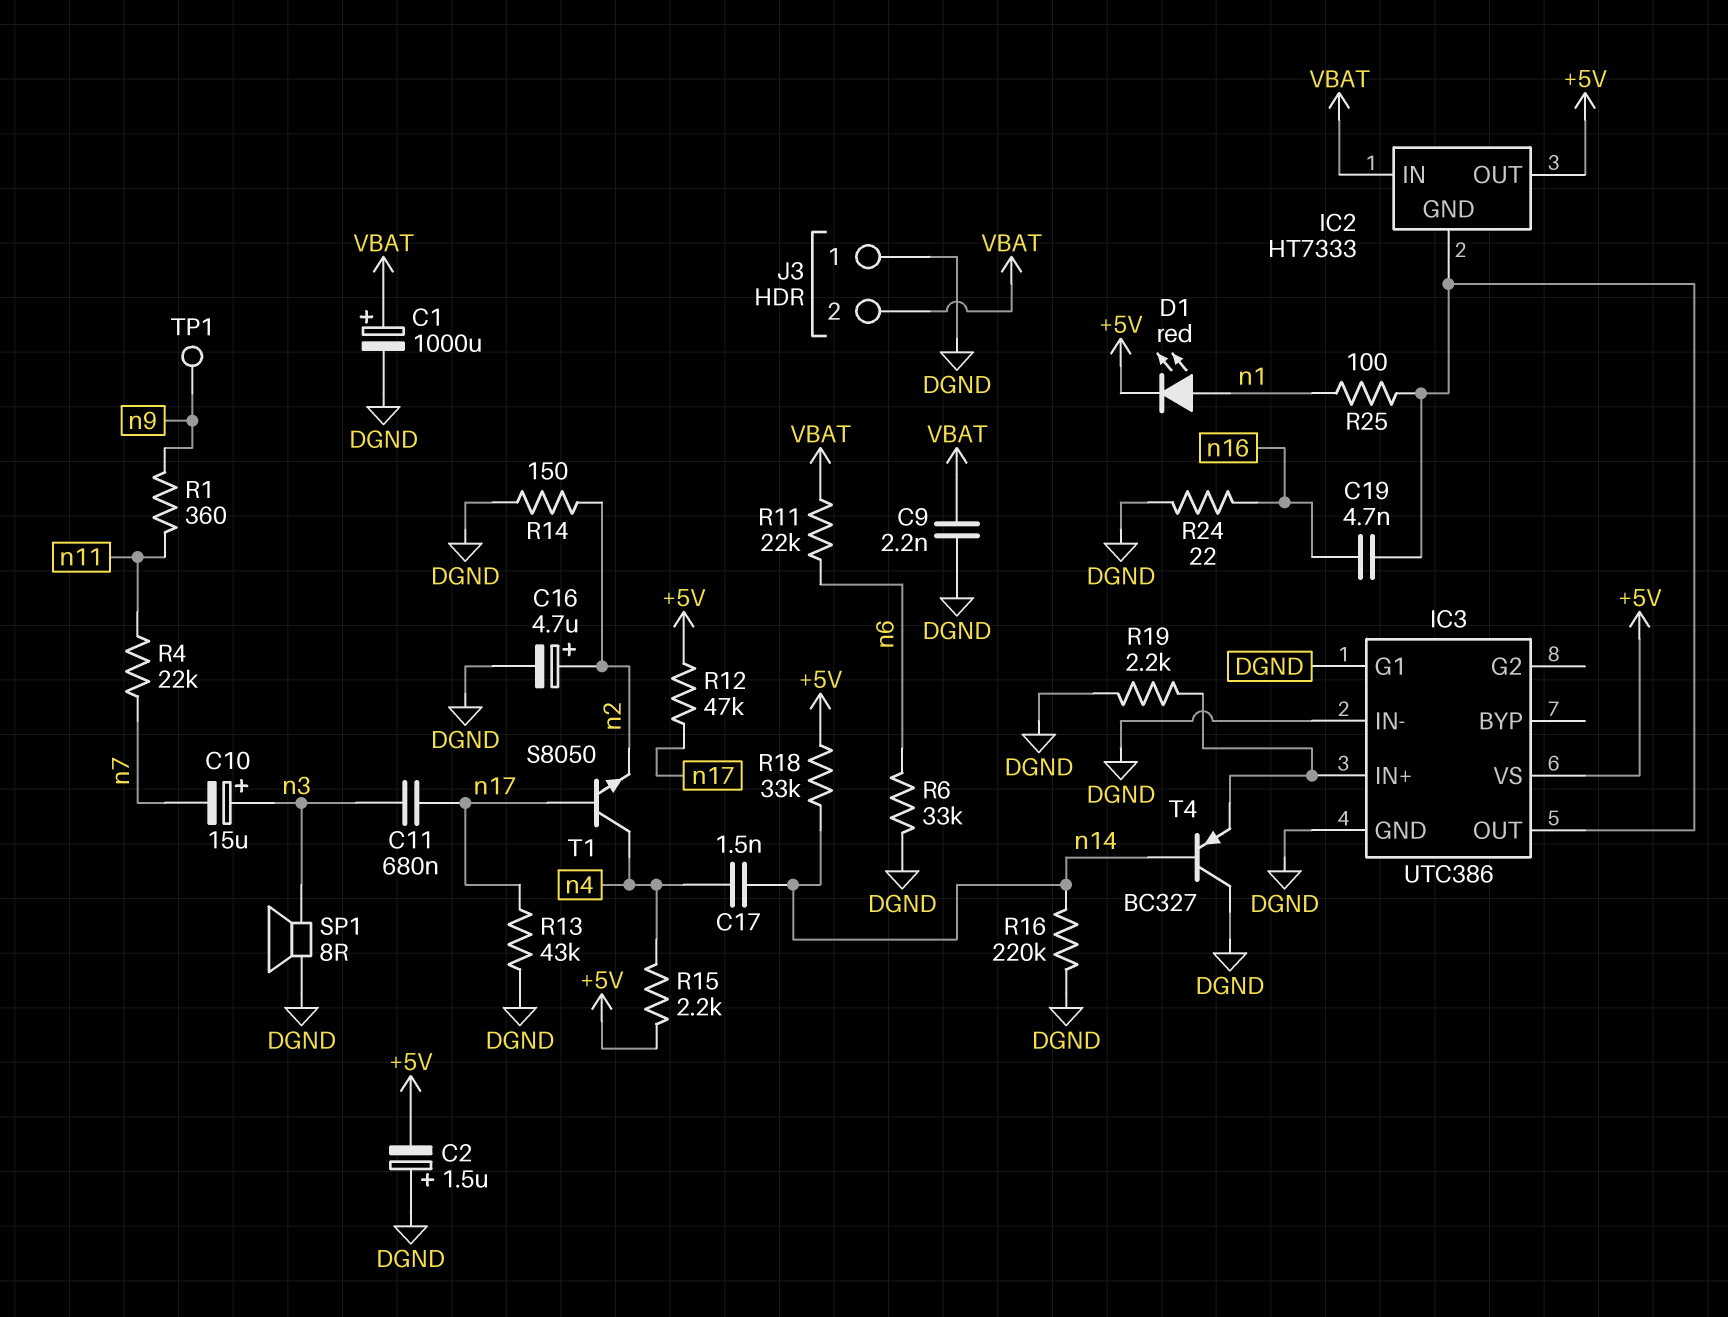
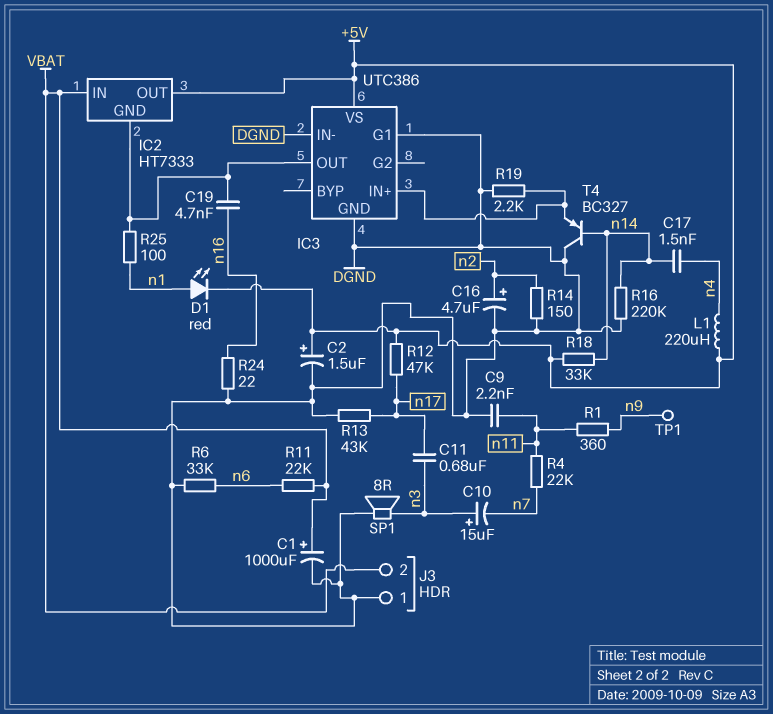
C2: 1.5uF (plus DGND, minus +5V) -> 1.5uF (plus +5V, minus DGND)
C9: 2.2nF (DGND, VBAT) -> 2.2nF (DGND, n11)
L1: none -> 220uH (+5V, n4)
R15: 2.2k (+5V, n4) -> none
T1: NPN S8050 (B n17, C n4, E n2) -> none

